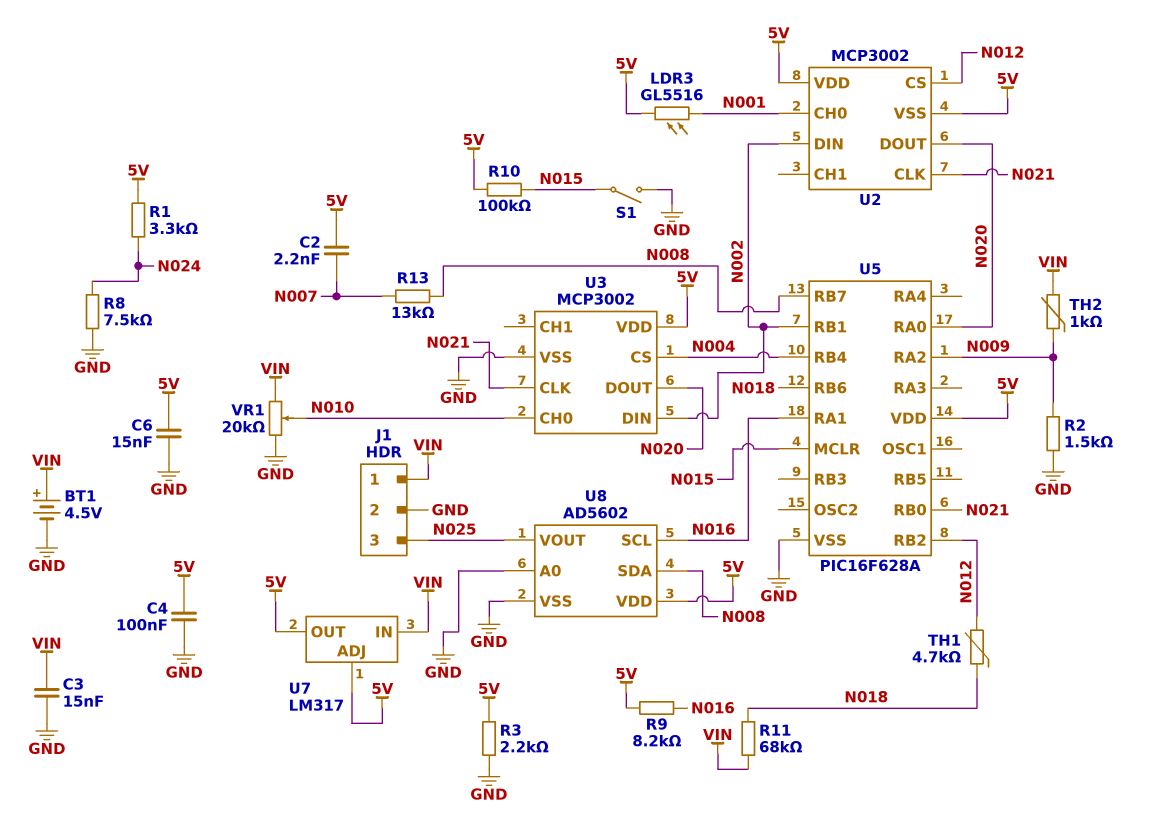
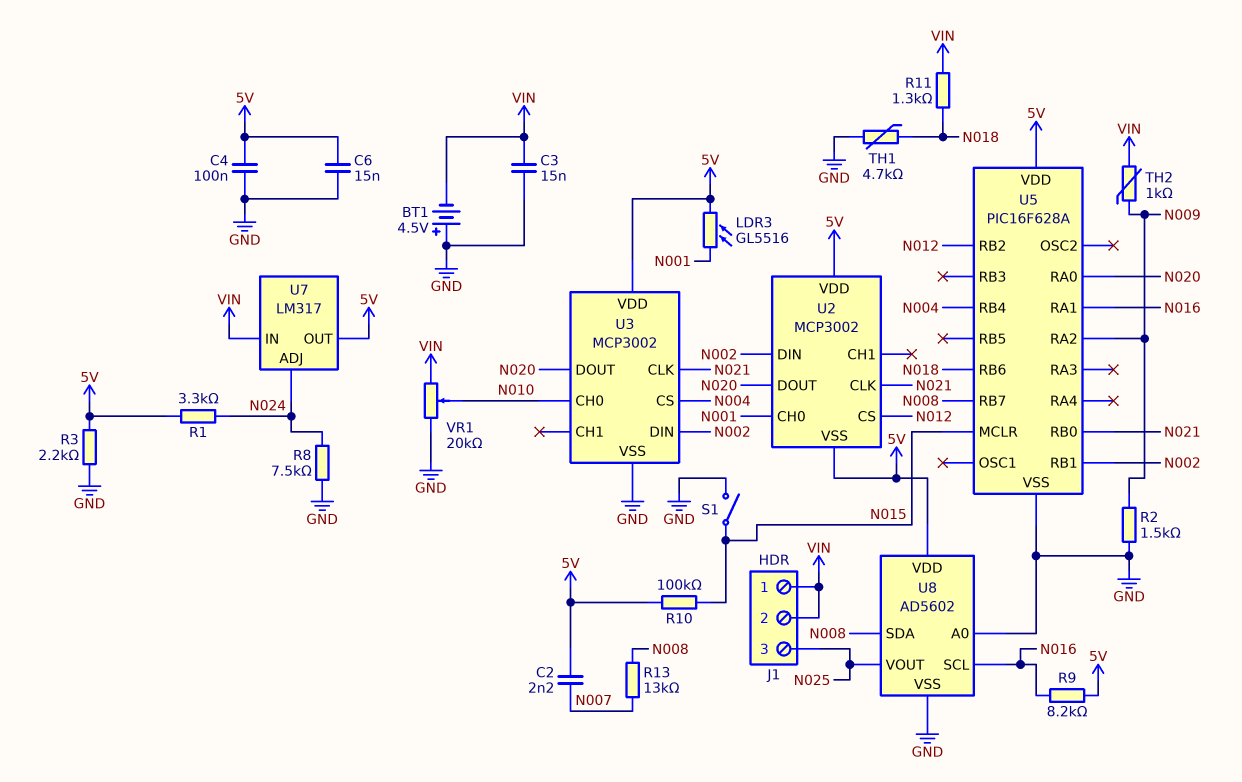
BT1: 4.5V (plus VIN, minus GND) -> 4.5V (plus GND, minus VIN)
J1 pin 2: GND -> VIN
R11: 68k (N018, VIN) -> 1.3k (N018, VIN)
TH1: 4.7k (N012, N018) -> 4.7k (GND, N018)
U7 pin ADJ: 5V -> N024

